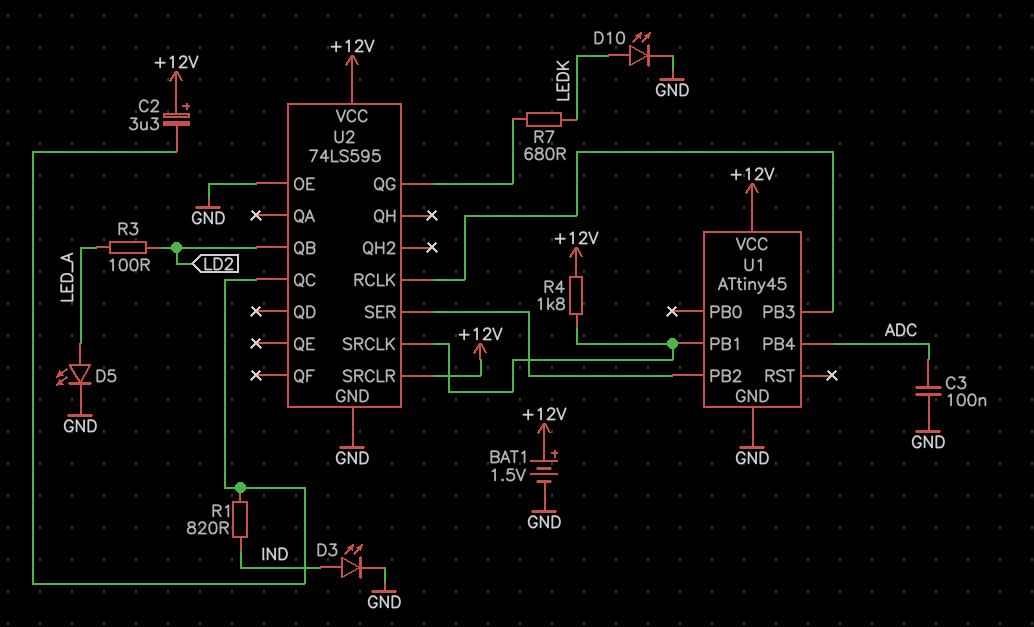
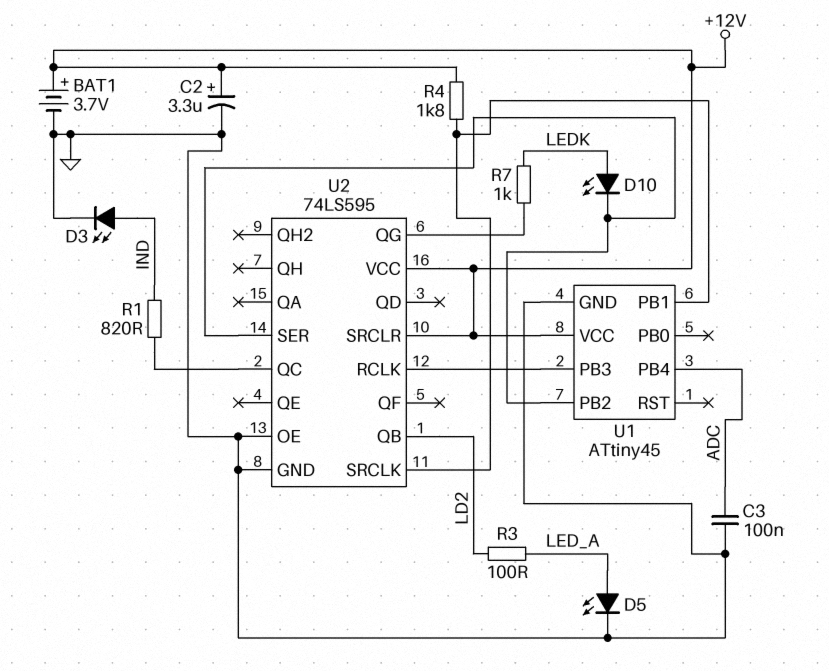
BAT1: 1.5V (plus +12V, minus GND) -> 3.7V (plus +12V, minus GND)
C2: 3.3uF (plus +12V, minus U2/QC) -> 3.3uF (plus +12V, minus GND)
D10: LED (A LEDK, K GND) -> LED (A LEDK, K U1/PB2)
R7: 680 (LEDK, U2/QG) -> 1k (LEDK, U2/QG)

